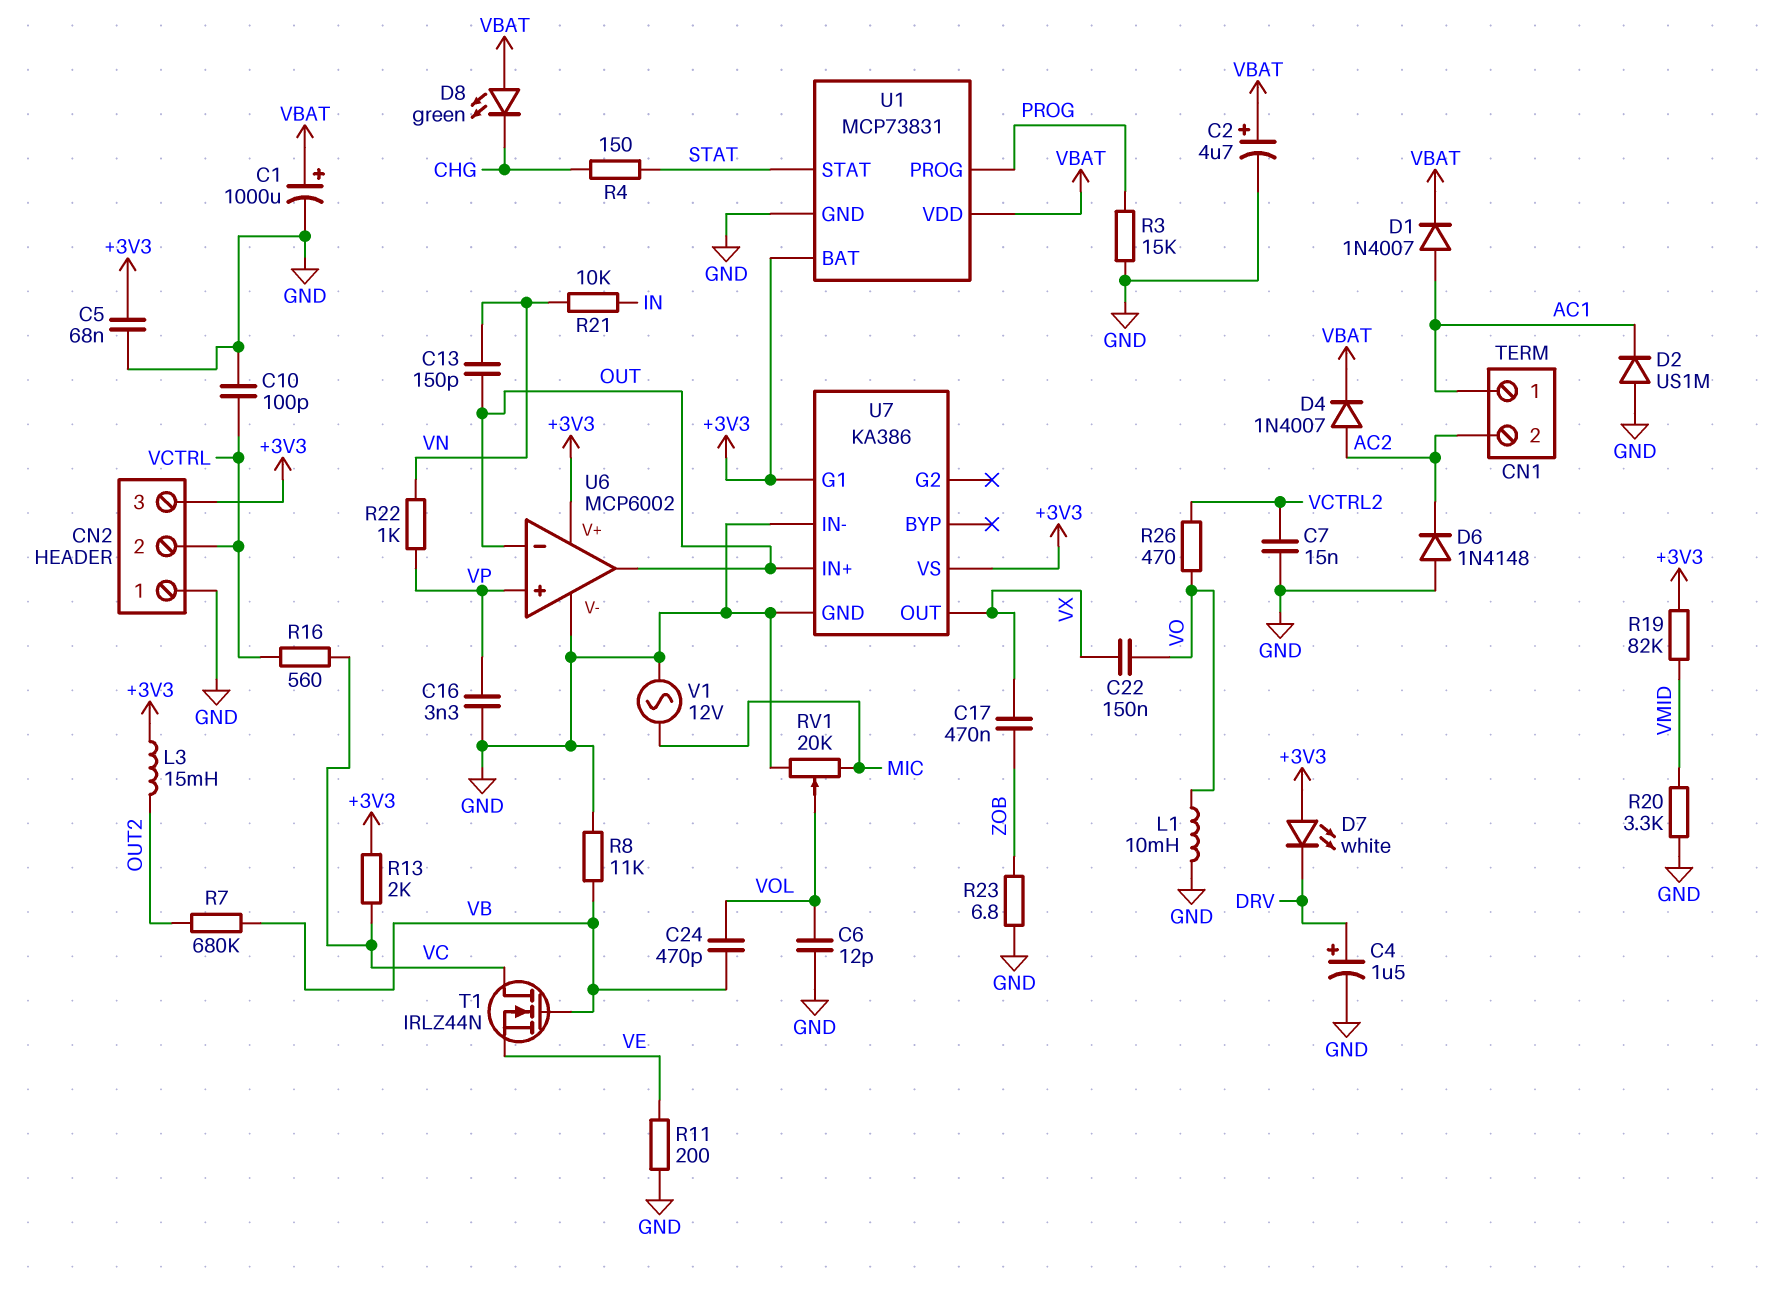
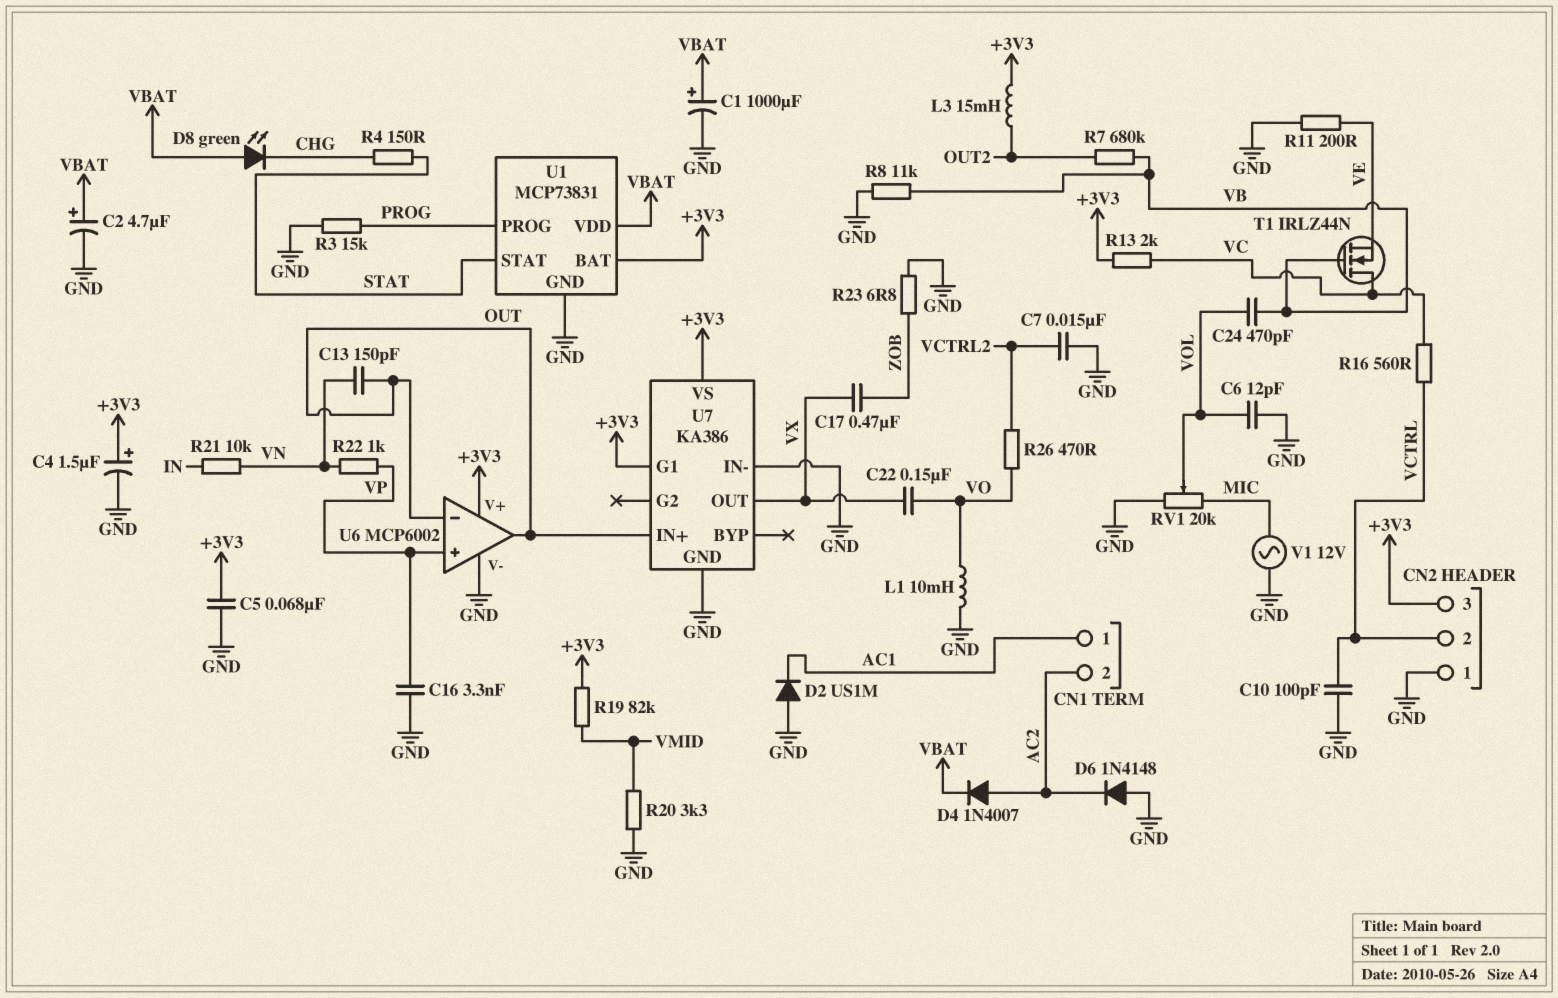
C4: 1.5uF (plus DRV, minus GND) -> 1.5uF (plus +3V3, minus GND)
D1: diode 1N4007 (A AC1, K VBAT) -> none
D7: LED white (A +3V3, K DRV) -> none

